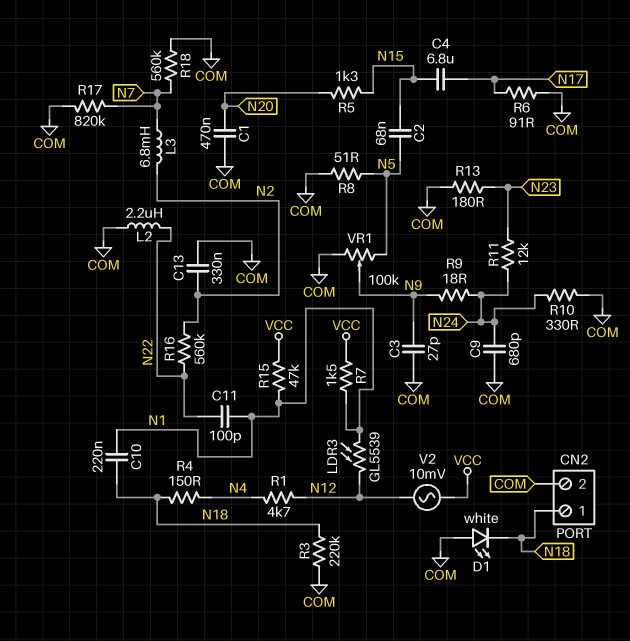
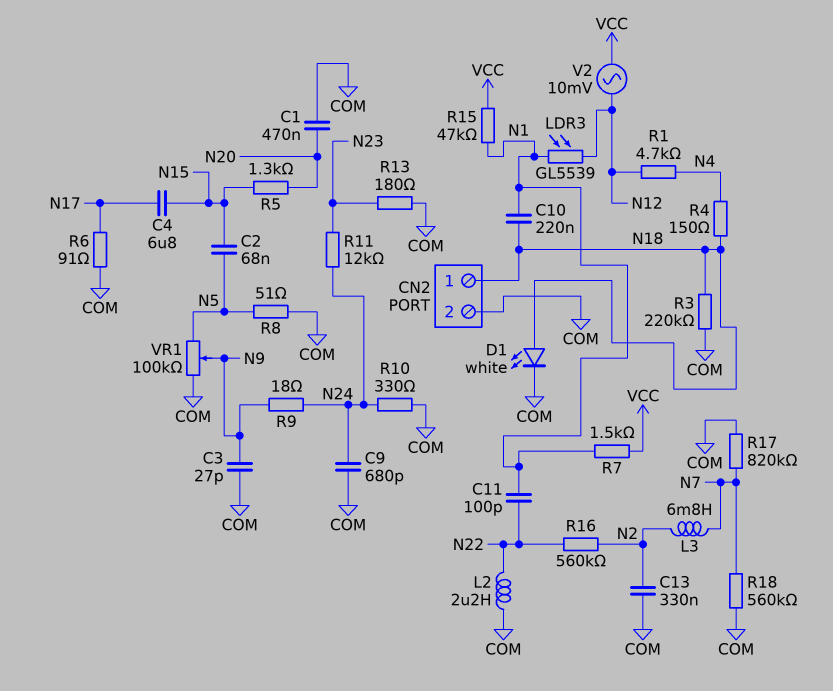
D1: LED white (A COM, K N18) -> LED white (A N18, K COM)

